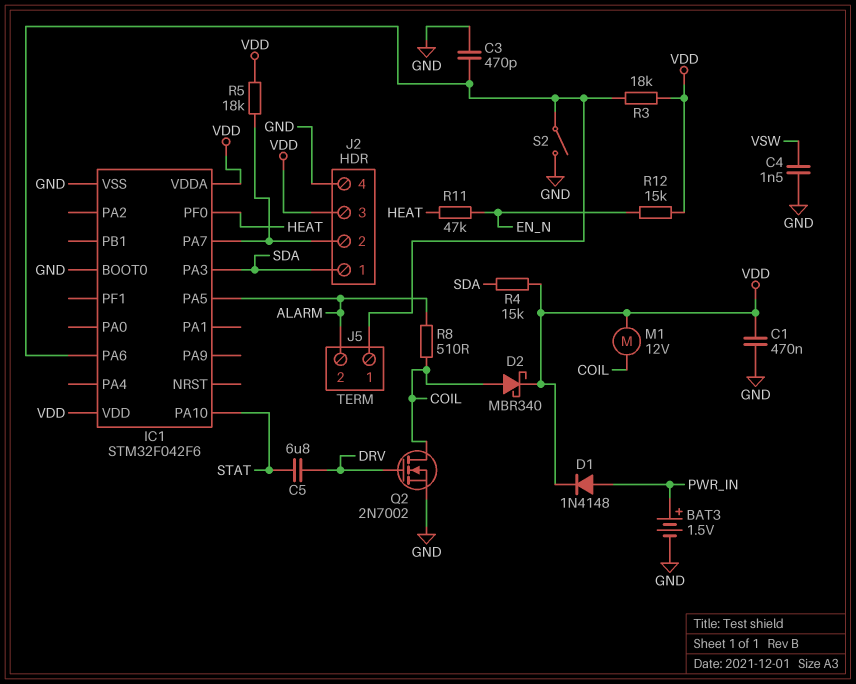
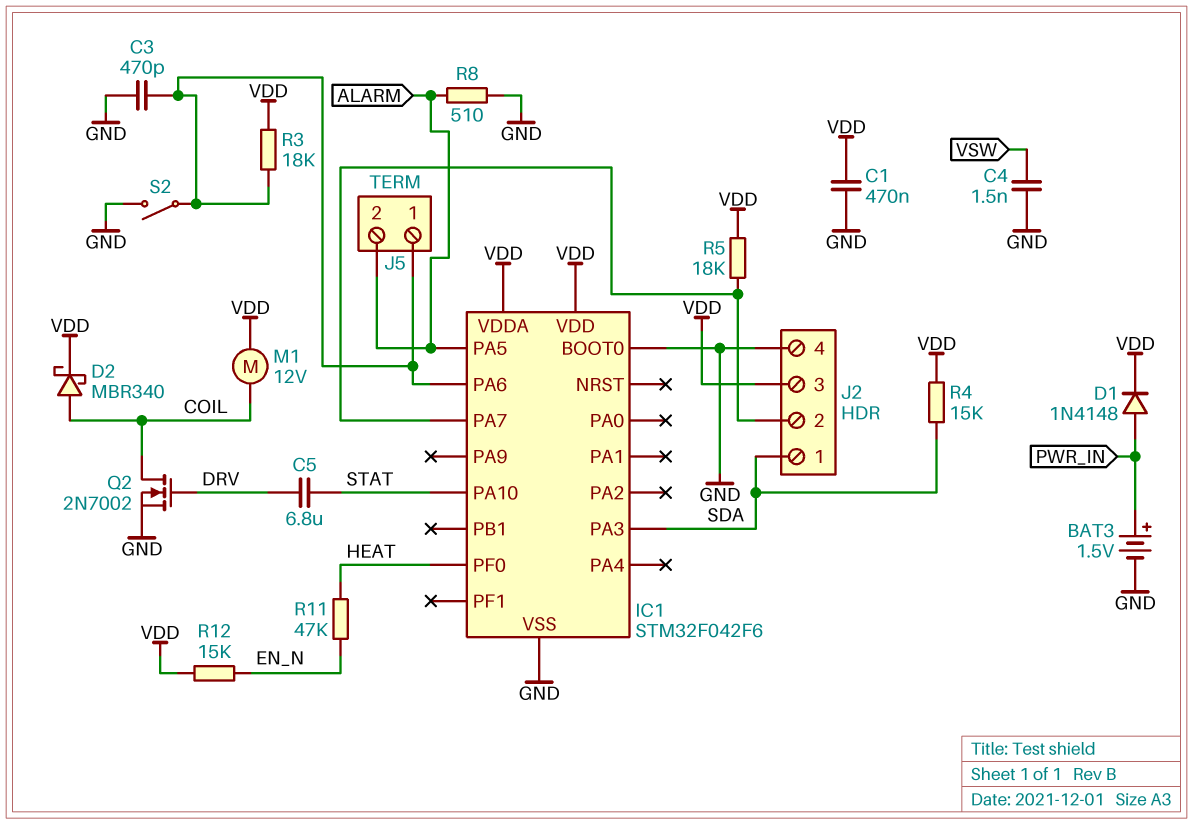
R8: 510 (ALARM, COIL) -> 510 (ALARM, GND)

